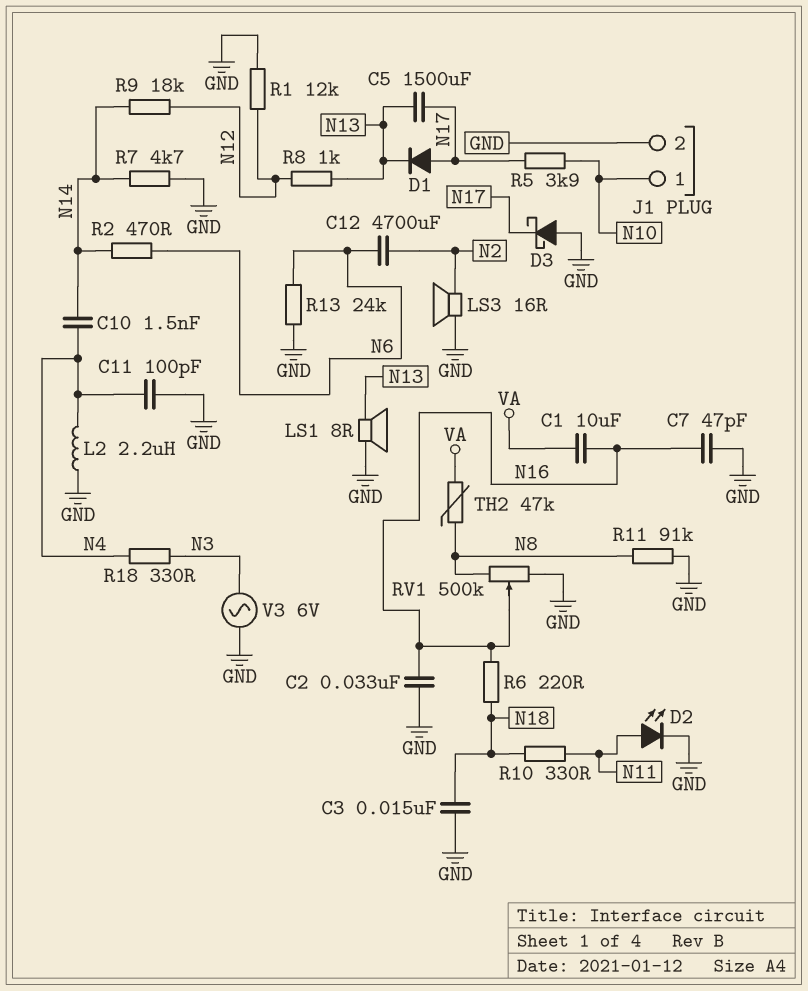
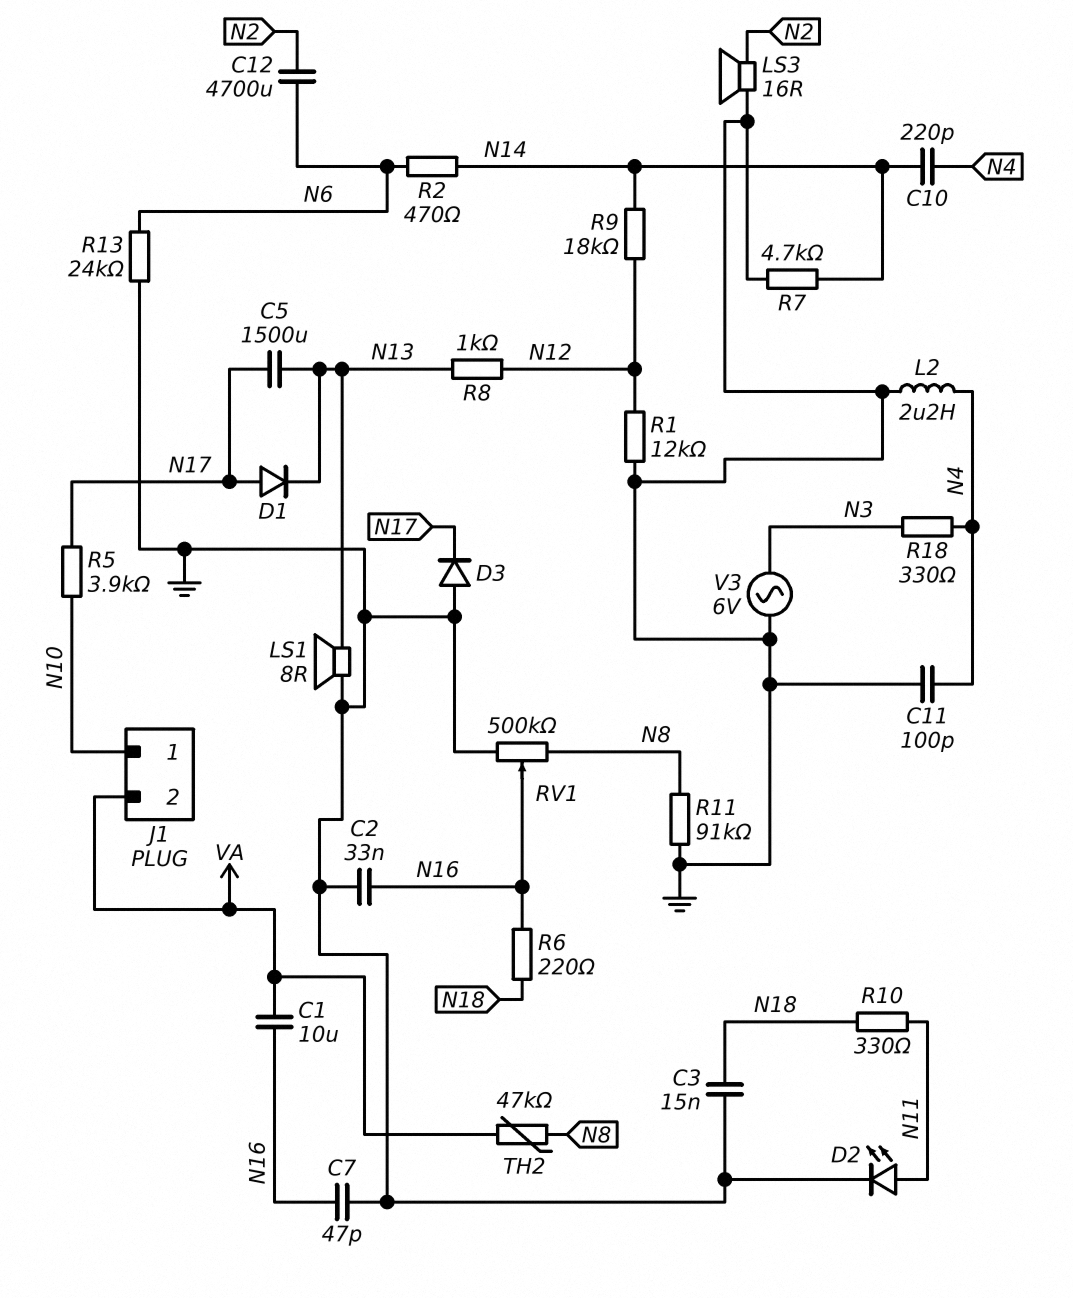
C10: 1.5nF (N4, N14) -> 220pF (N4, N14)
D3: schottky (A GND, K N17) -> diode (A GND, K N17)
J1 pin 2: GND -> VA

